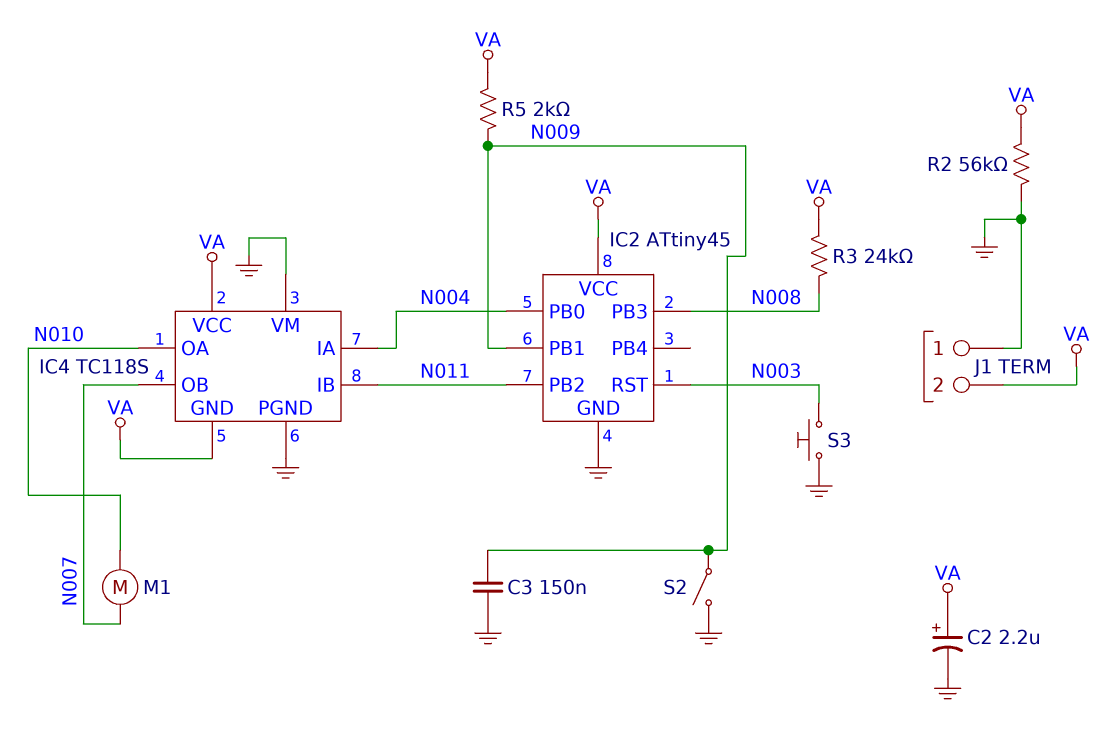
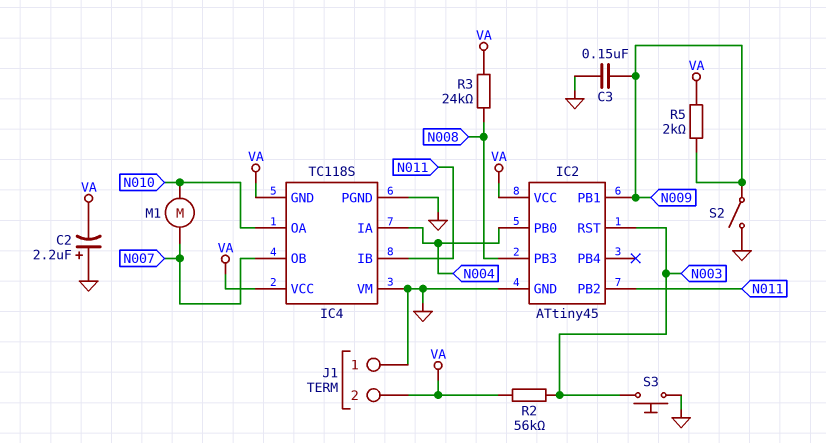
C2: 2.2uF (plus VA, minus GND) -> 2.2uF (plus GND, minus VA)
R2: 56k (GND, VA) -> 56k (N003, VA)

